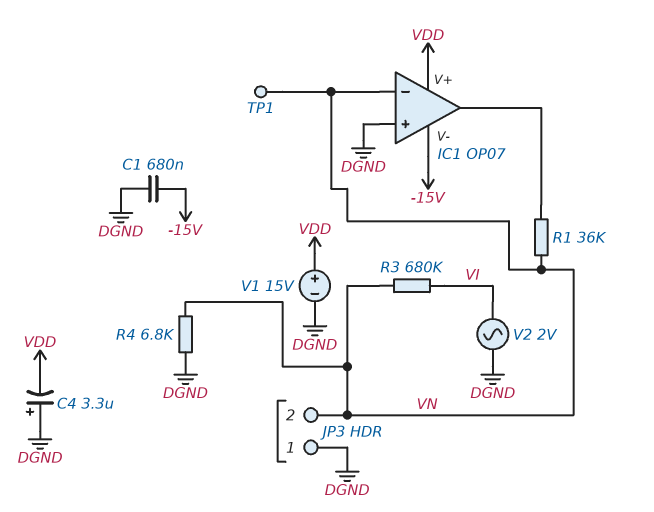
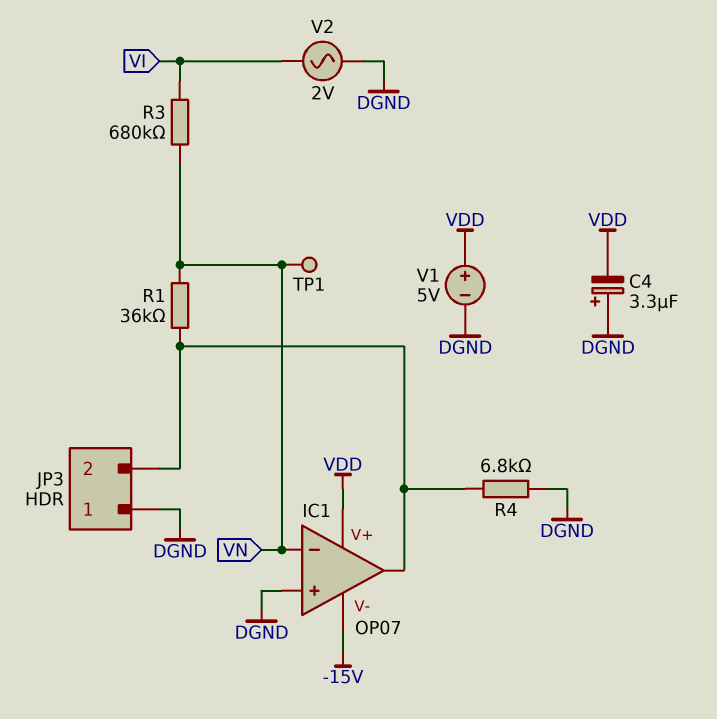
C1: 680nF (-15V, DGND) -> none
JP3 pin 2: VN -> IC1/out
R4: 6.8k (DGND, VN) -> 6.8k (DGND, IC1/out)
V1: 15V (plus VDD, minus DGND) -> 5V (plus VDD, minus DGND)

